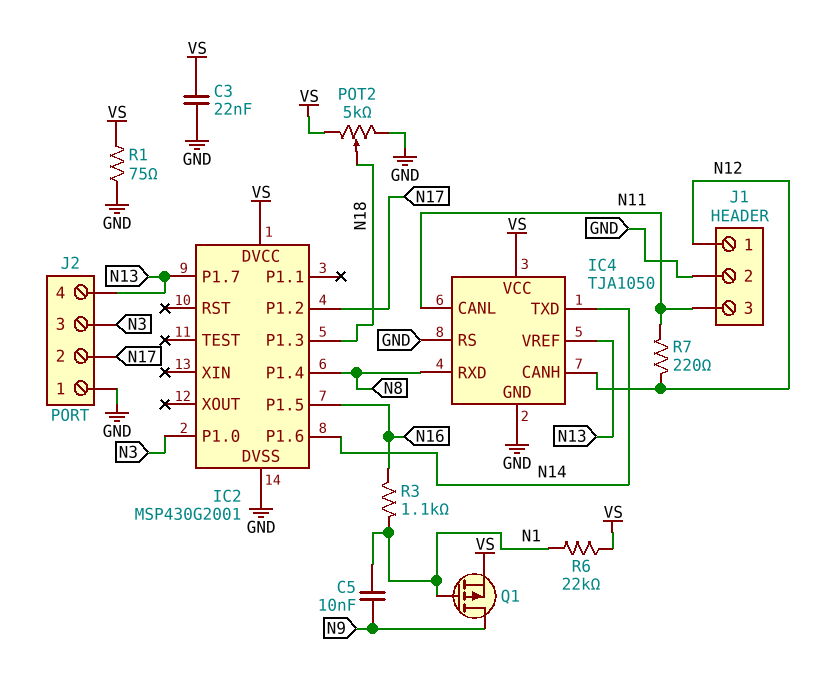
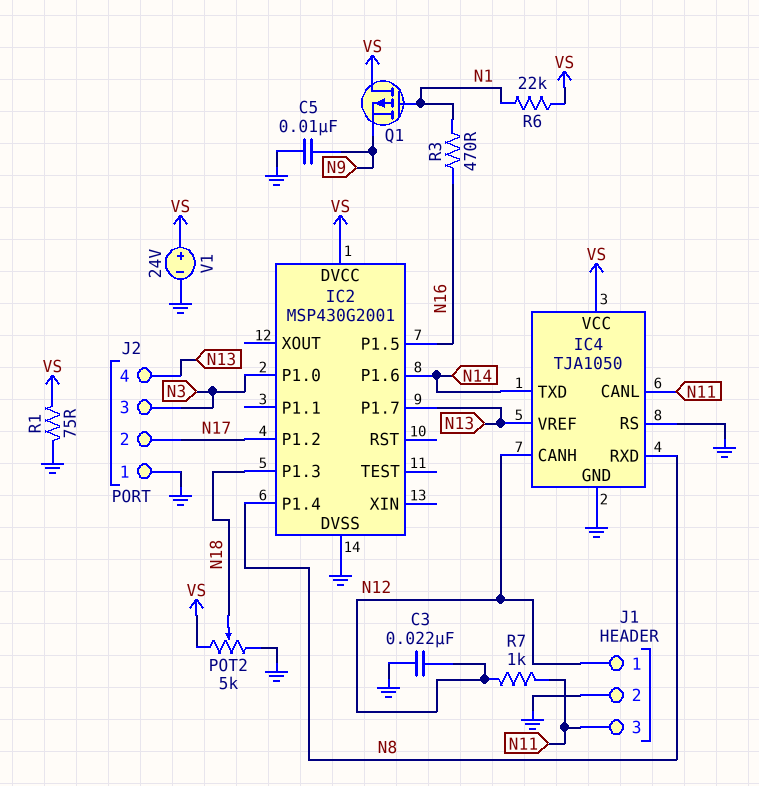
C3: 22nF (GND, VS) -> 22nF (GND, N12)
C5: 10nF (N1, N9) -> 10nF (GND, N9)
Q1: PMOS (G N1, D N9, S VS) -> PMOS (G N1, D VS, S N9)
R3: 1.1k (N1, N16) -> 470 (N1, N16)
R7: 220 (N11, N12) -> 1k (N11, N12)
V1: none -> 24V (plus VS, minus GND)

